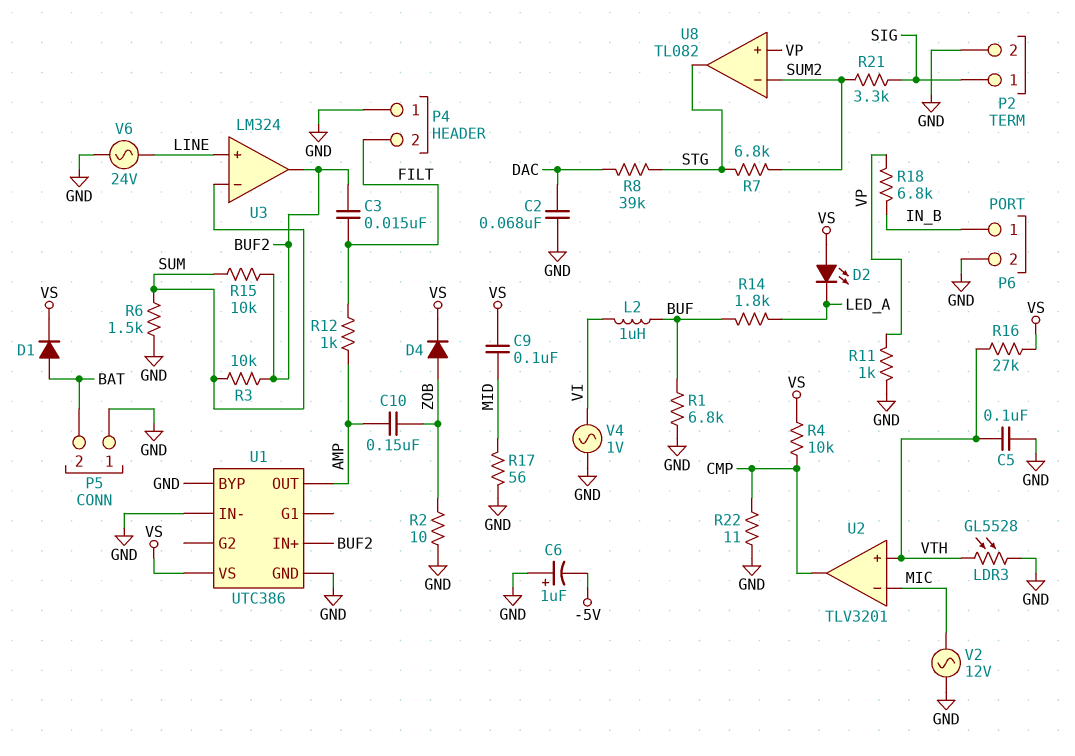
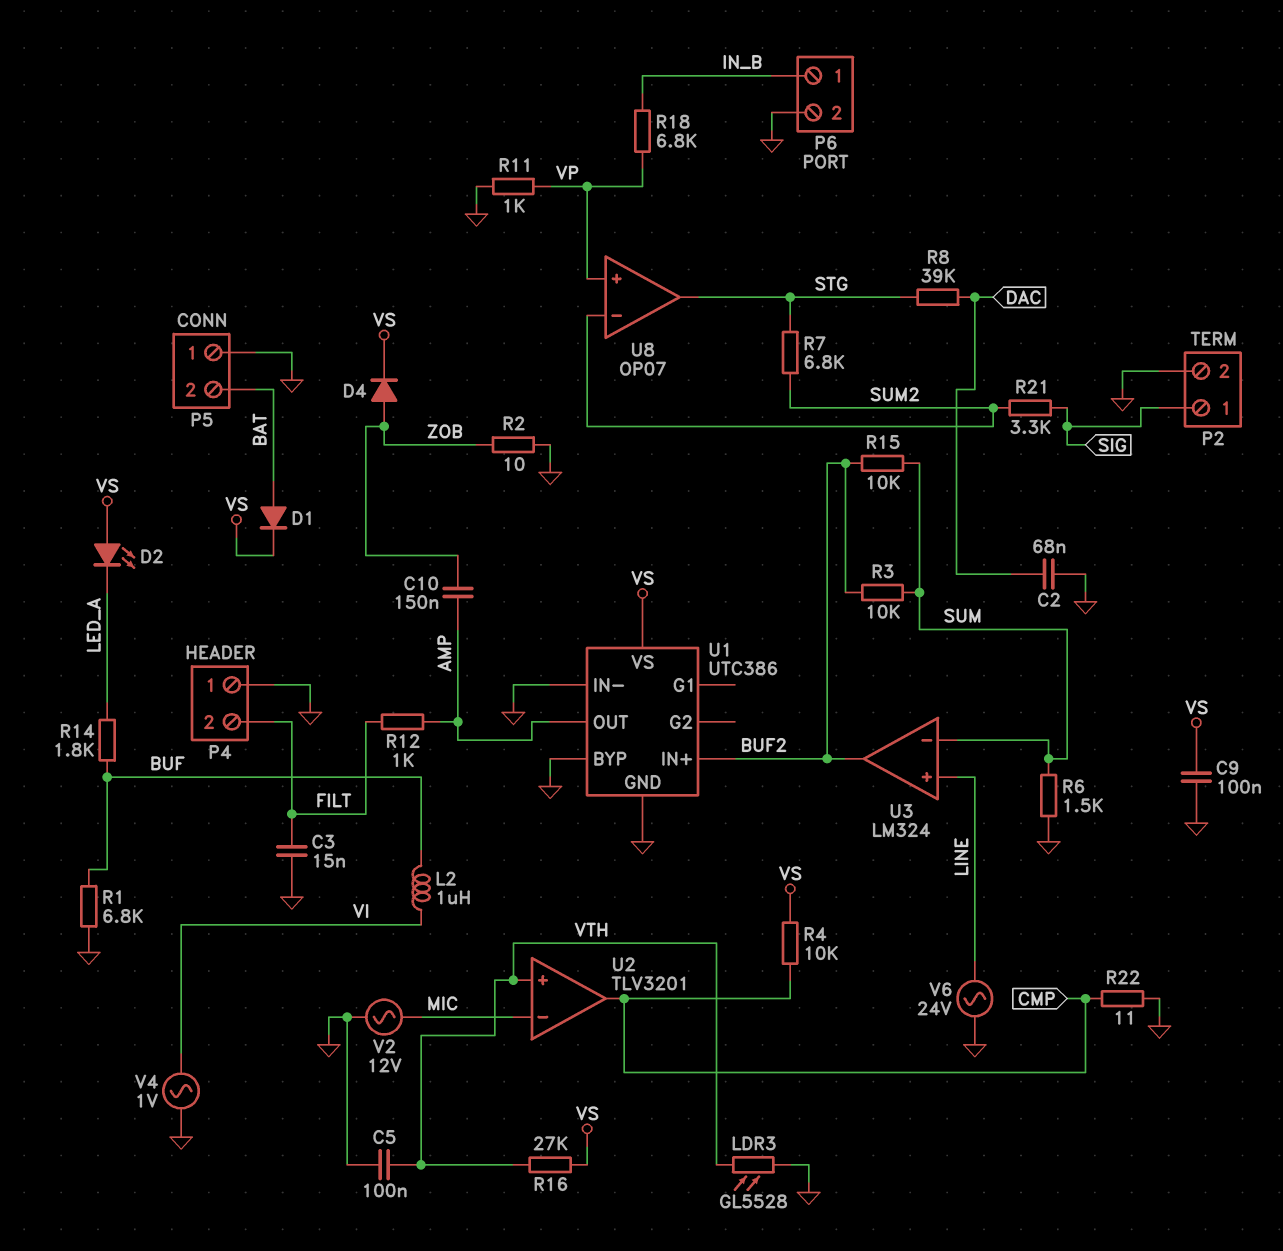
C3: 15nF (BUF2, FILT) -> 15nF (FILT, GND)
C6: 1uF (plus GND, minus -5V) -> none
C9: 100nF (MID, VS) -> 100nF (GND, VS)
R17: 56 (GND, MID) -> none
U8: TL082 -> OP07

